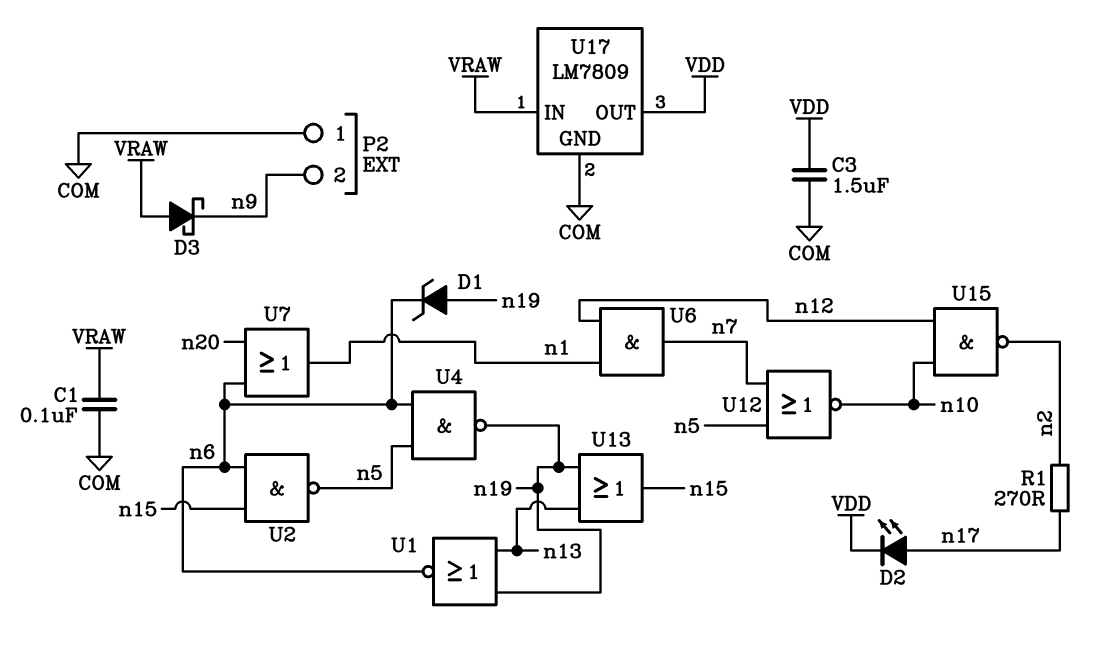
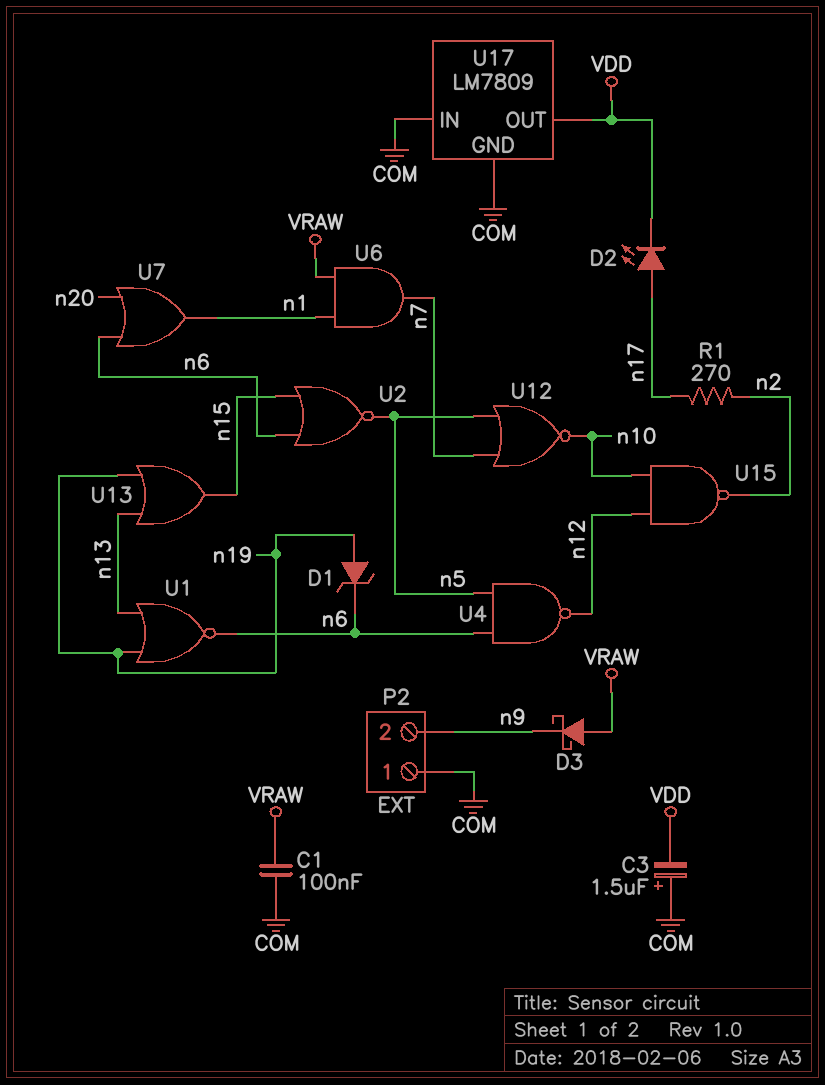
C3: 1.5uF (COM, VDD) -> 1.5uF (plus COM, minus VDD)
U2: NAND (in n6, in n15, out n5) -> NOR (in n6, in n15, out n5)
U4: NAND (in n5, in n6, out n19) -> NAND (in n5, in n6, out n12)
U6: AND (in n1, in n12, out n7) -> AND (in VRAW, in n1, out n7)
U17 pin IN: VRAW -> COM

